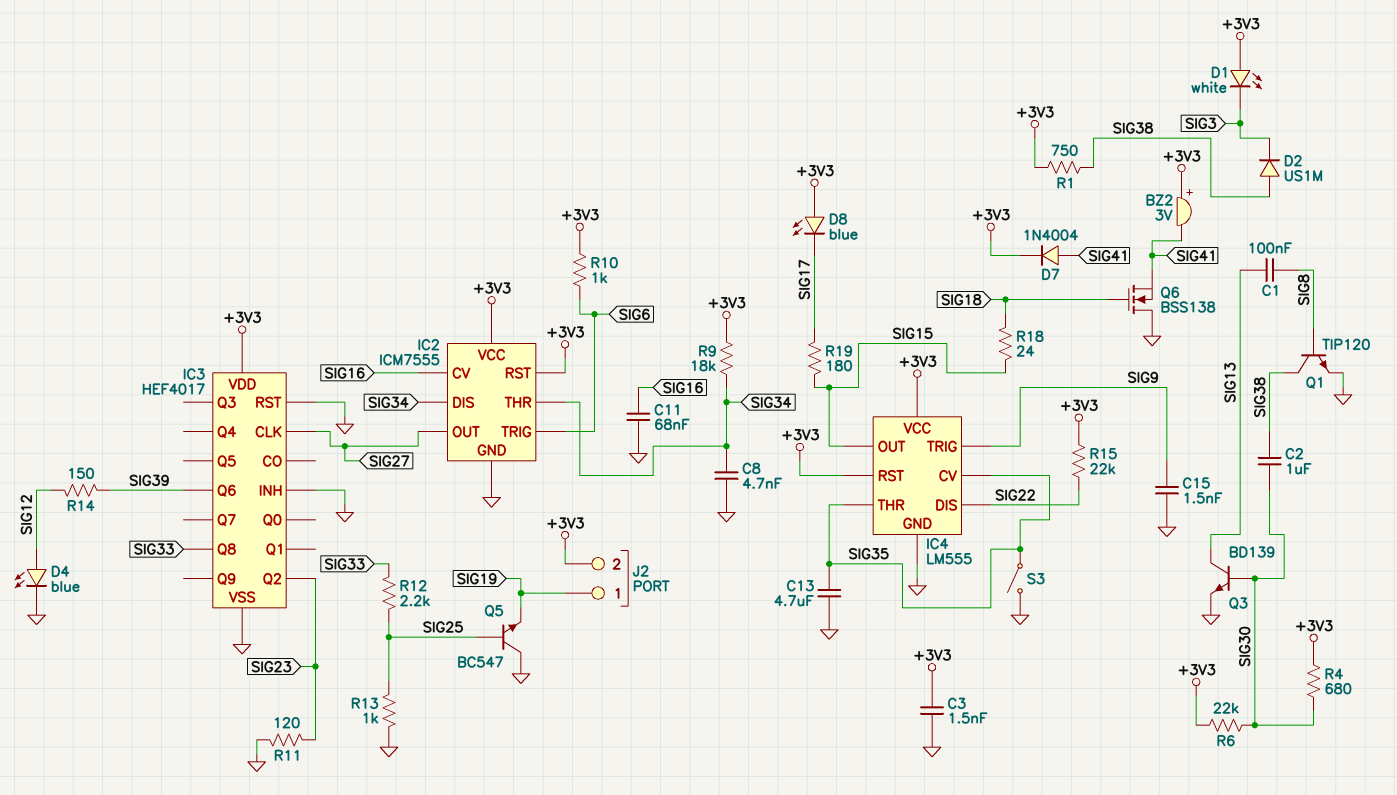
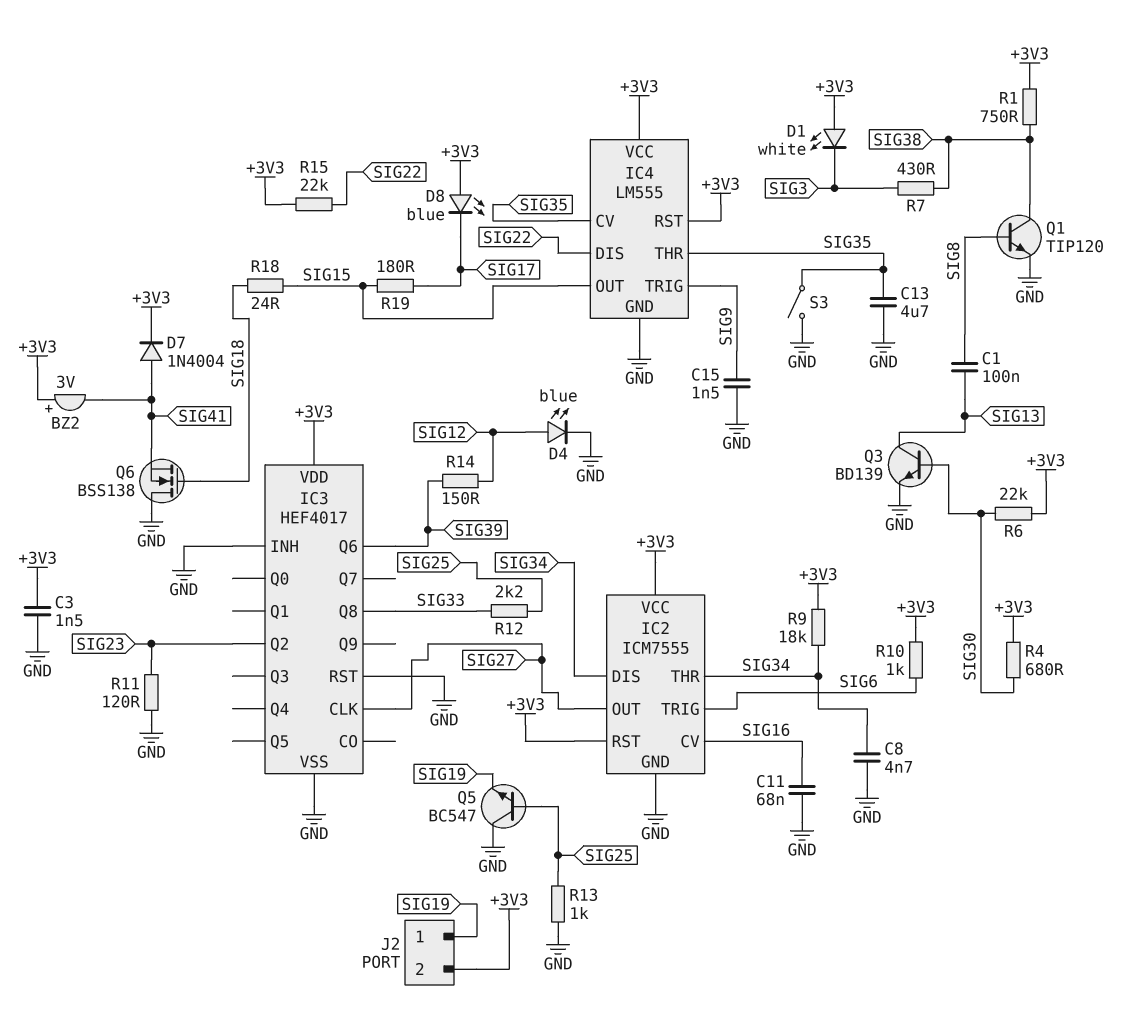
C2: 1uF (SIG30, SIG38) -> none
D2: diode US1M (A SIG38, K SIG3) -> none
R7: none -> 430 (SIG3, SIG38)

